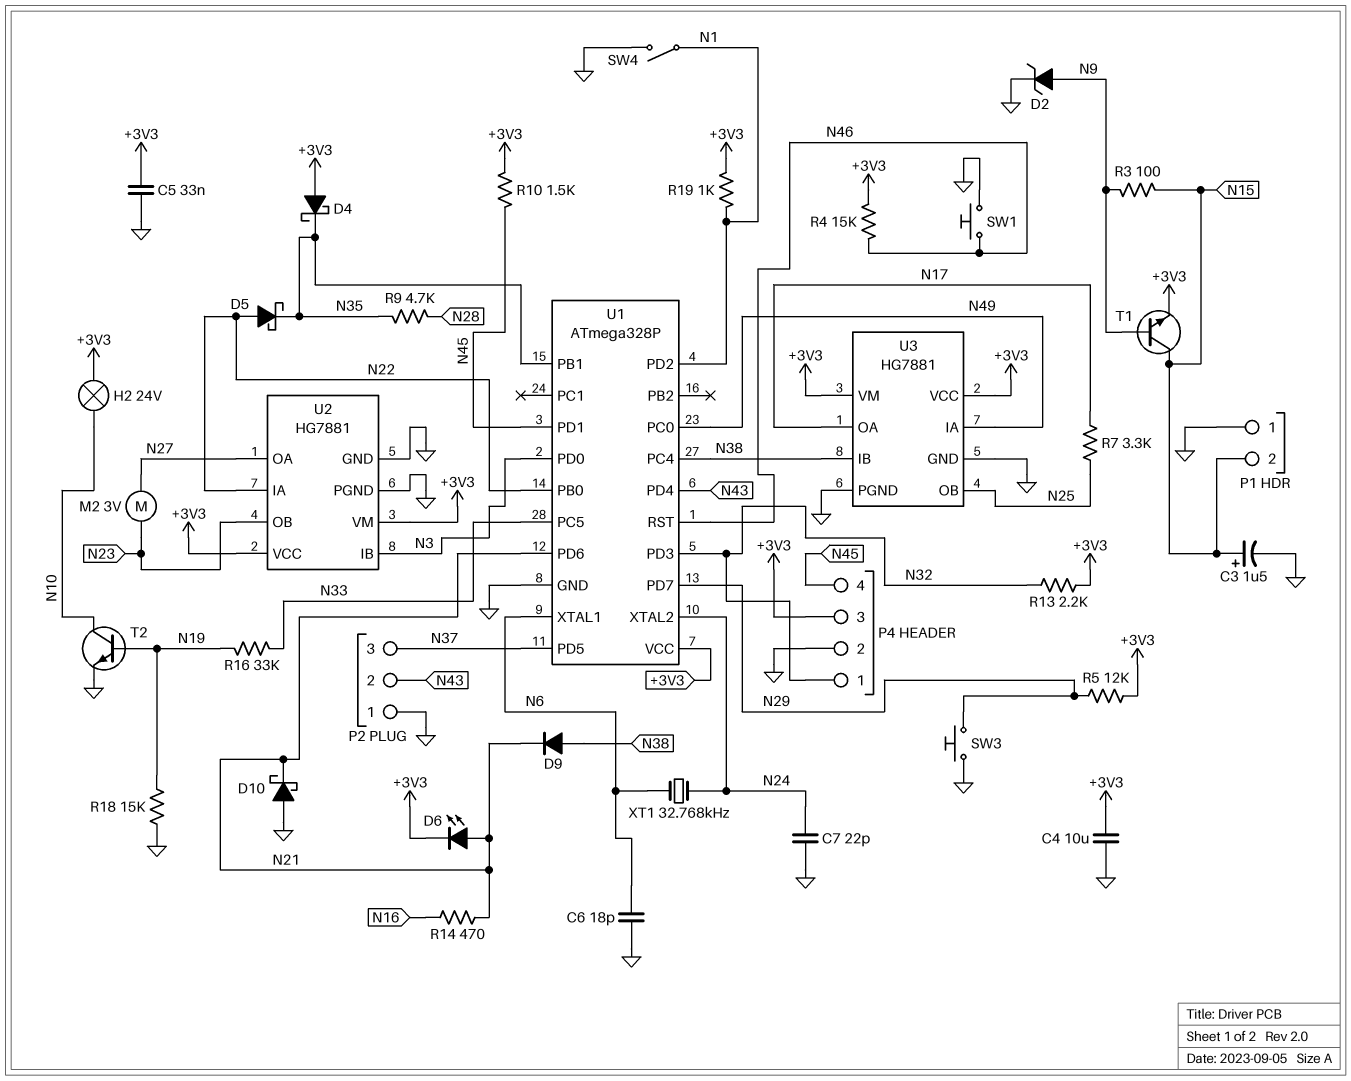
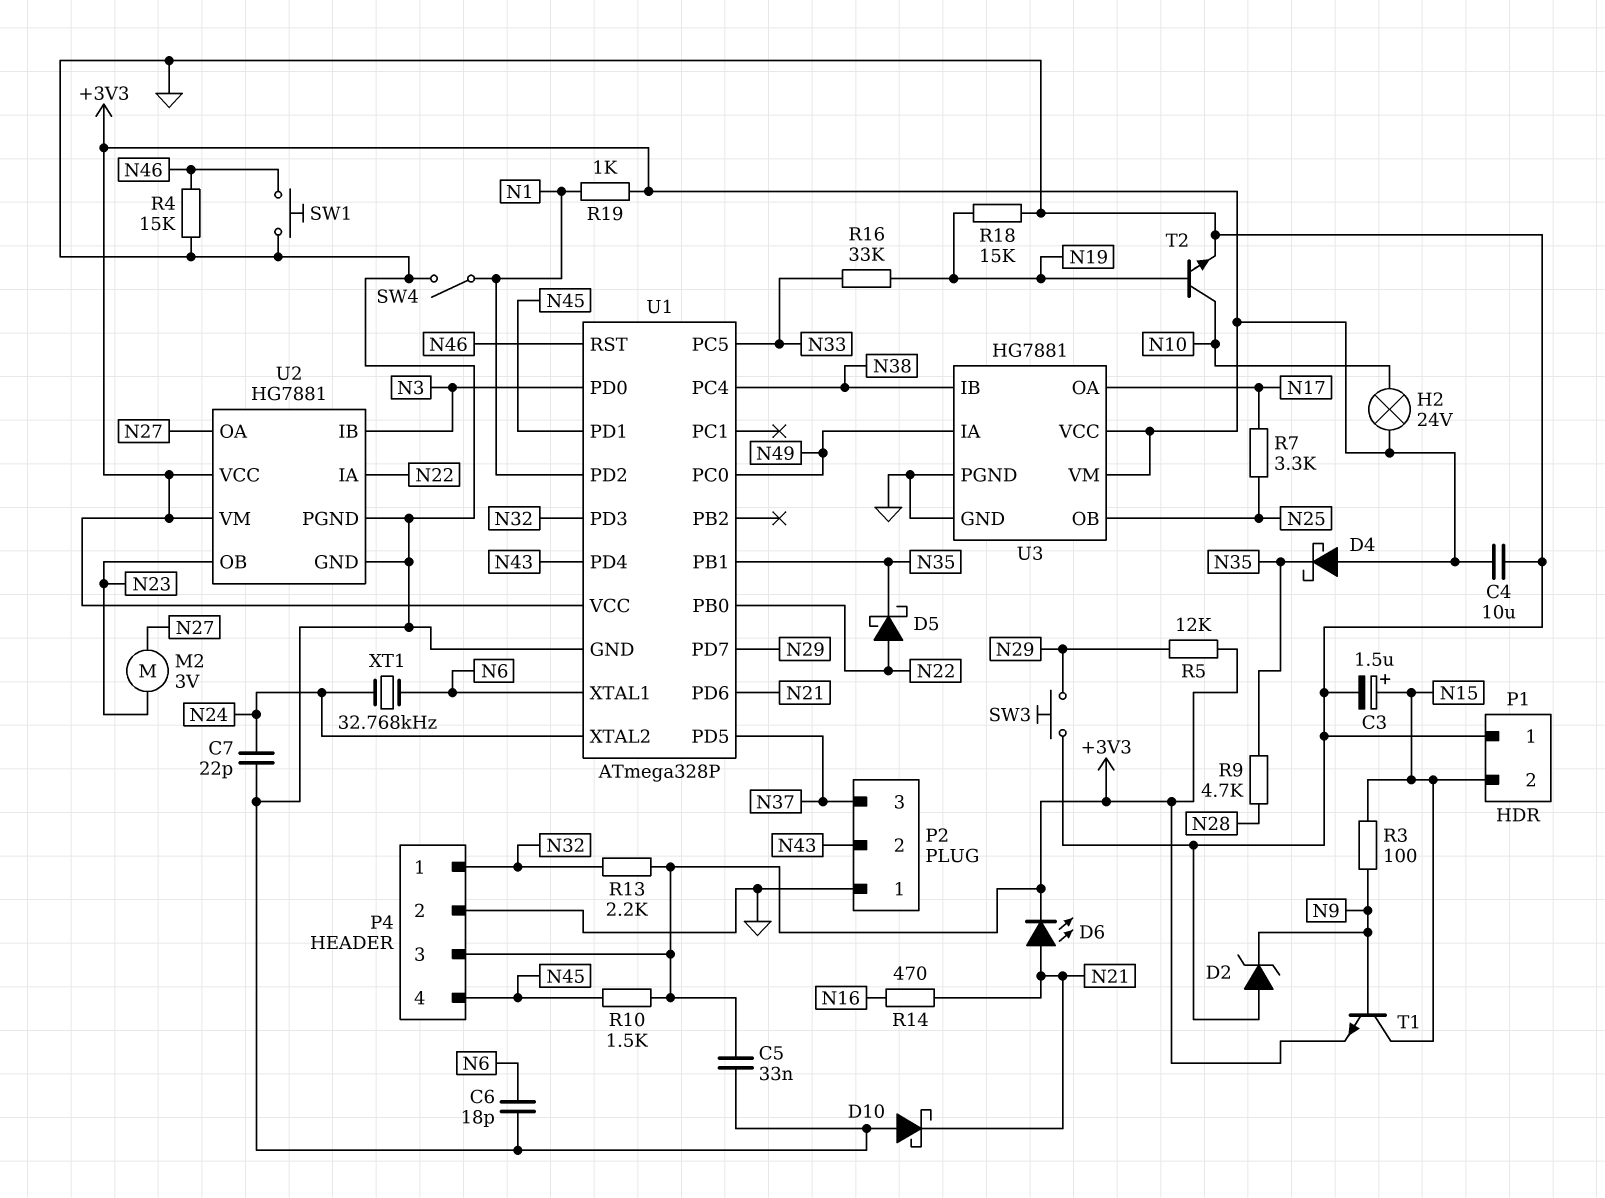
D2: zener (A N9, K GND) -> zener (A GND, K N9)
D9: diode (A N38, K N21) -> none
R4: 15k (+3V3, N46) -> 15k (GND, N46)

